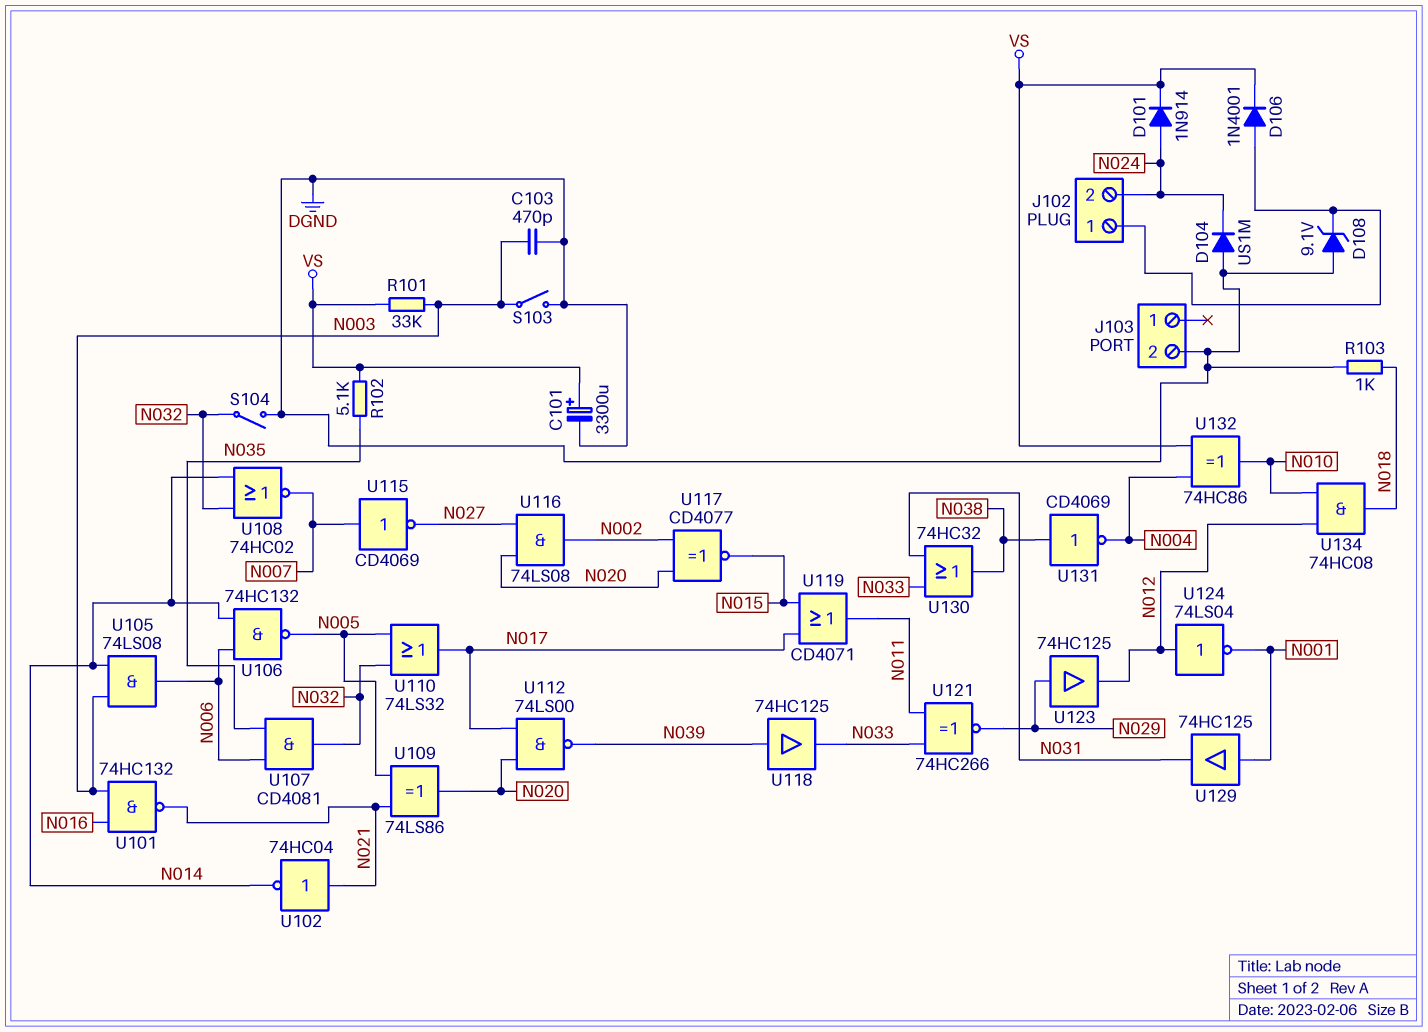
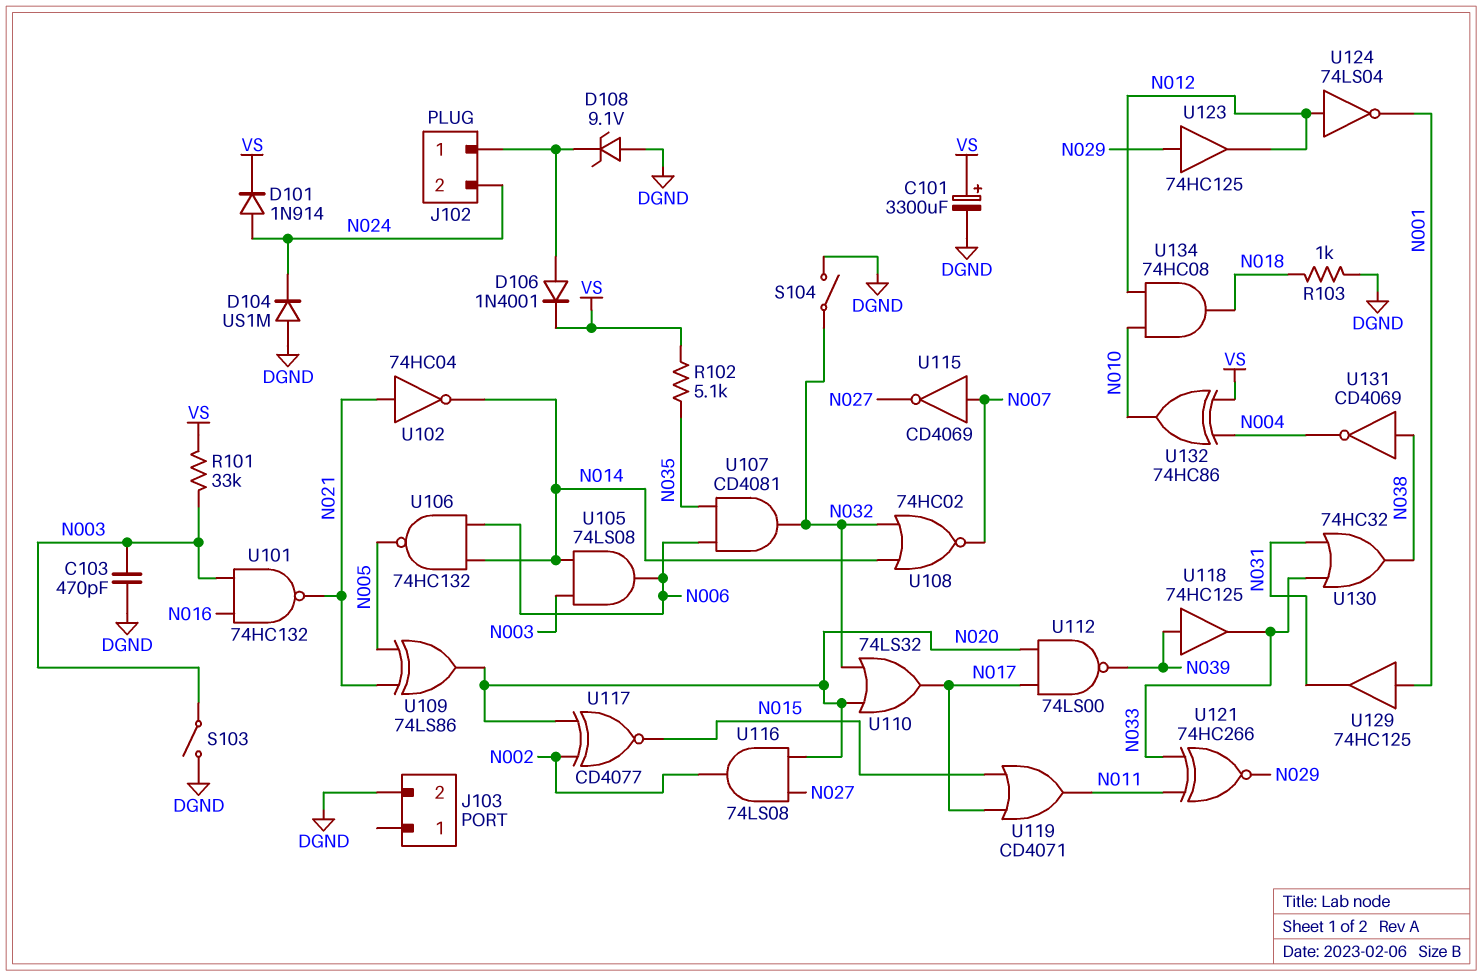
U110: OR 74LS32 (in N005, in N032, out N017) -> OR 74LS32 (in N020, in N032, out N017)

